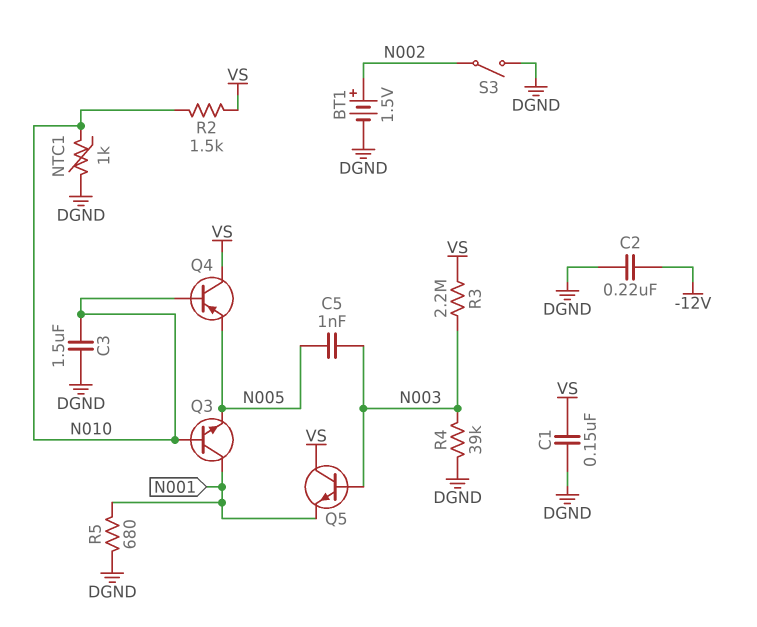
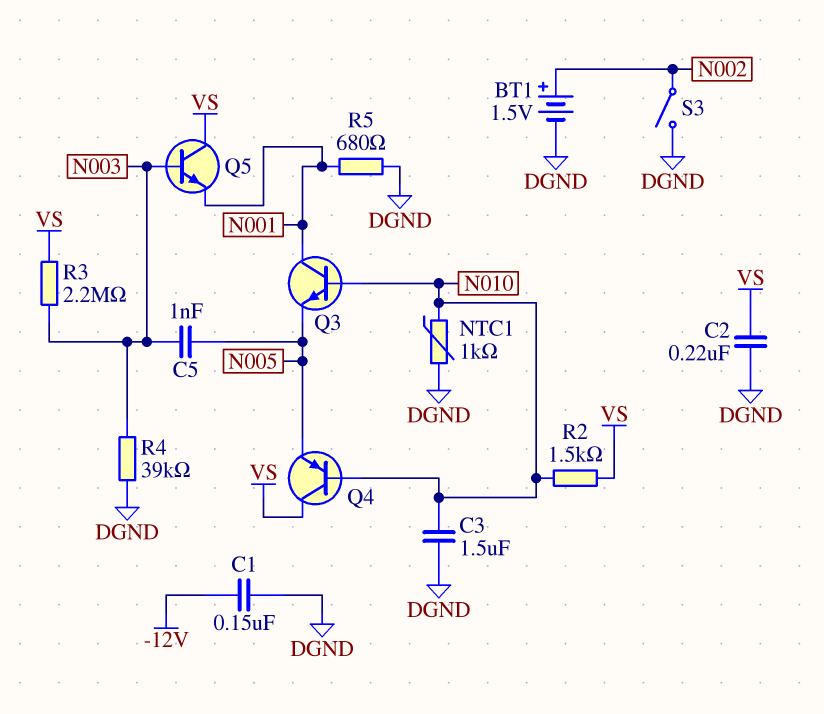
C1: 150nF (DGND, VS) -> 150nF (-12V, DGND)
C2: 220nF (-12V, DGND) -> 220nF (DGND, VS)

